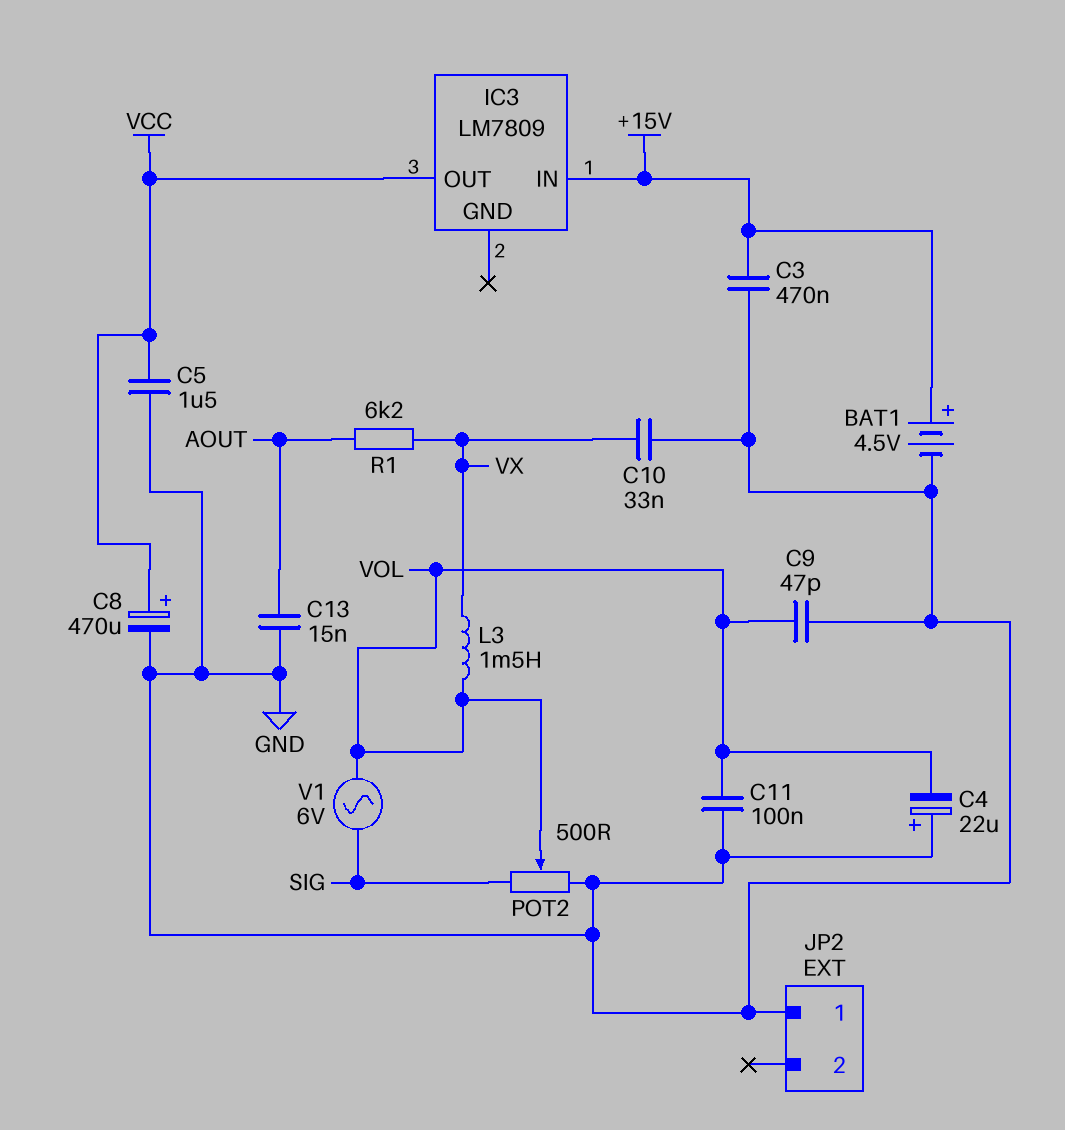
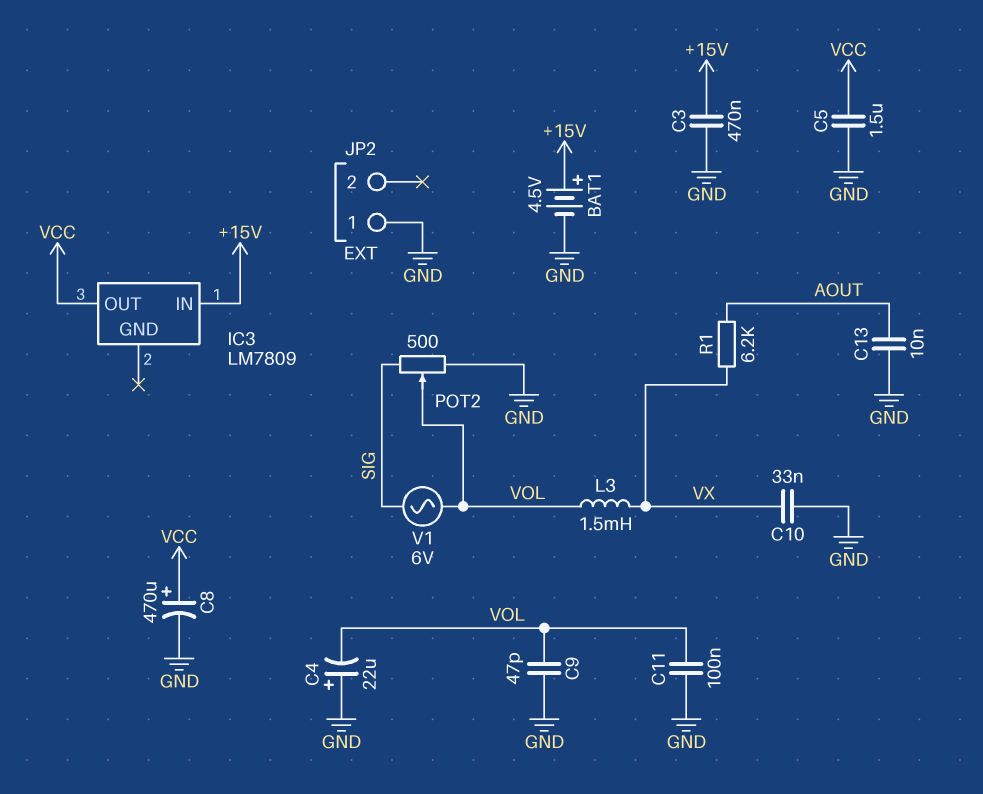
C13: 15nF (AOUT, GND) -> 10nF (AOUT, GND)

